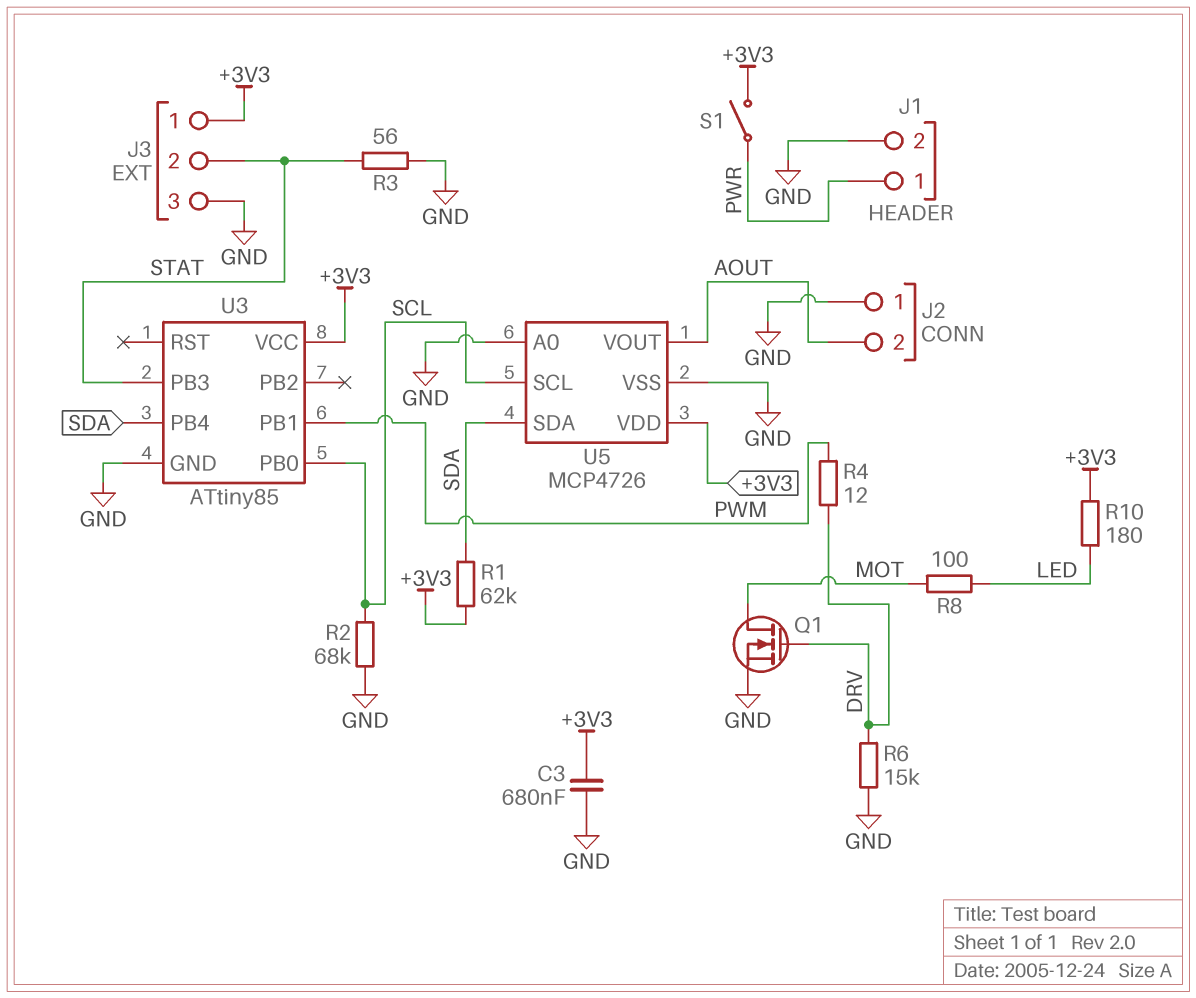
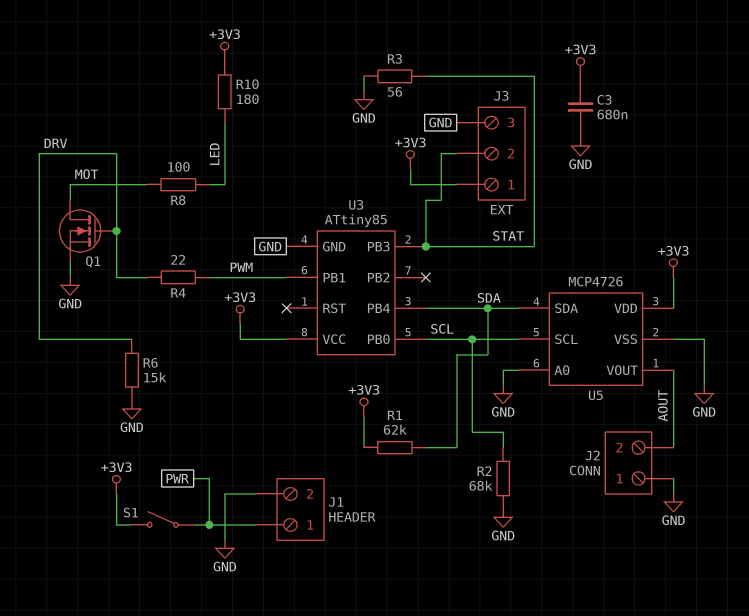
R4: 12 (DRV, PWM) -> 22 (DRV, PWM)

